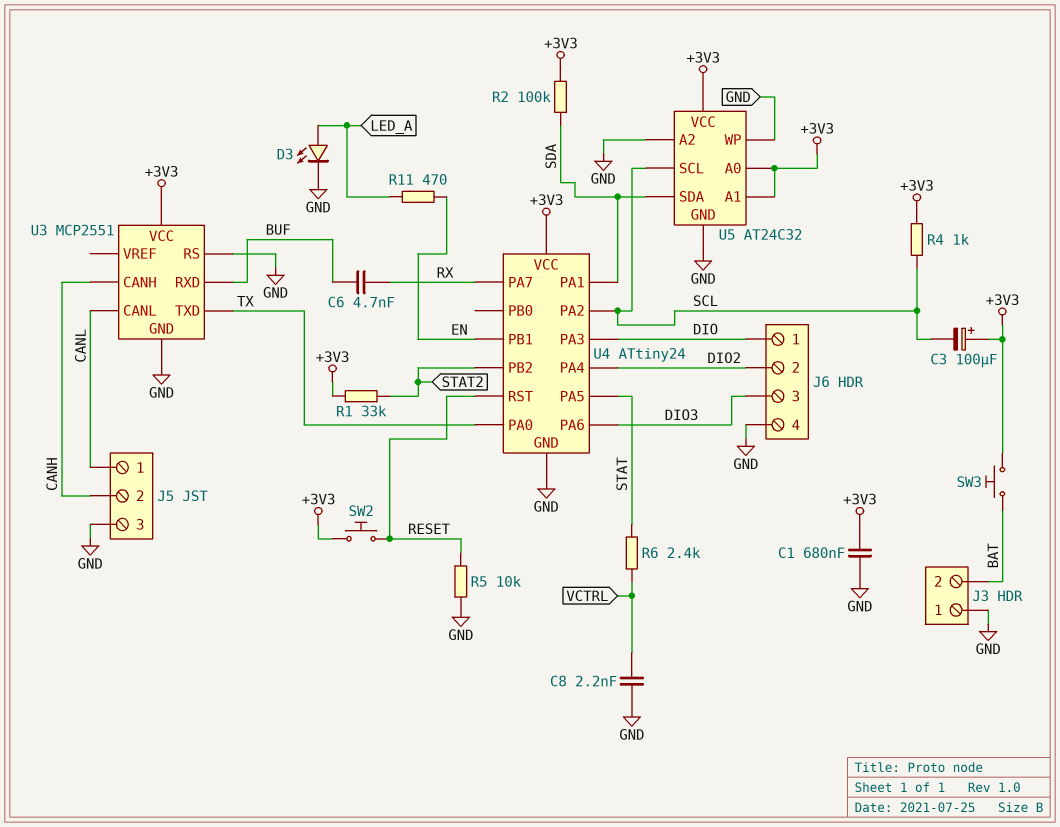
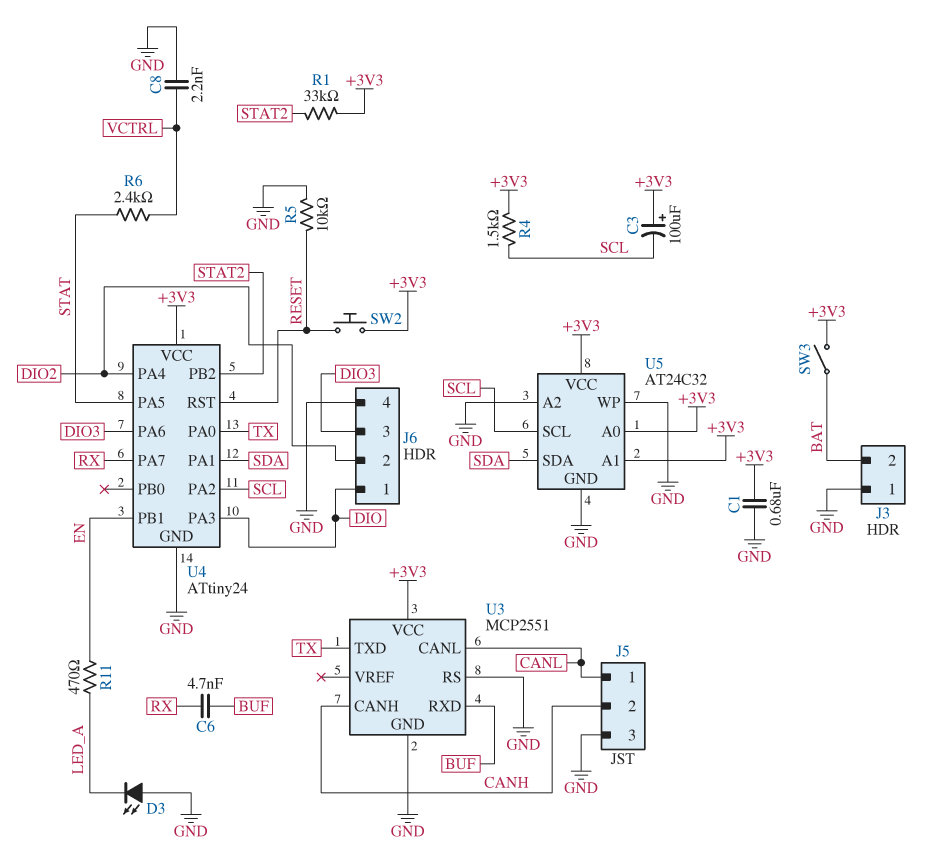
D3: LED (A LED_A, K GND) -> LED (A GND, K LED_A)
R2: 100k (+3V3, SDA) -> none
R4: 1k (+3V3, SCL) -> 1.5k (+3V3, SCL)
SW3: button (+3V3, BAT) -> switch (+3V3, BAT)

